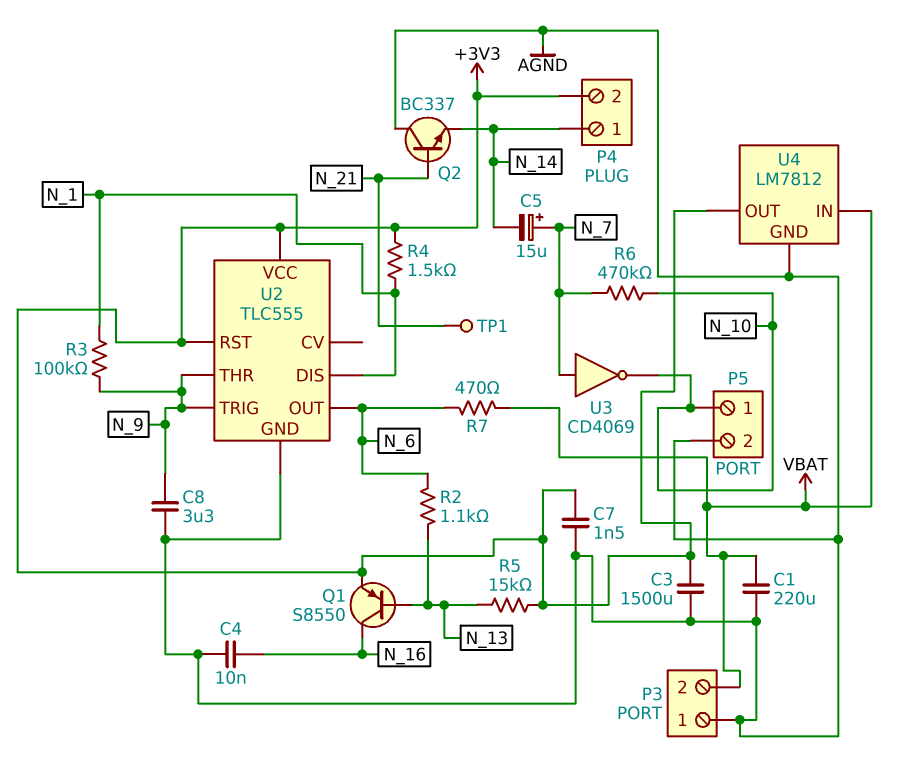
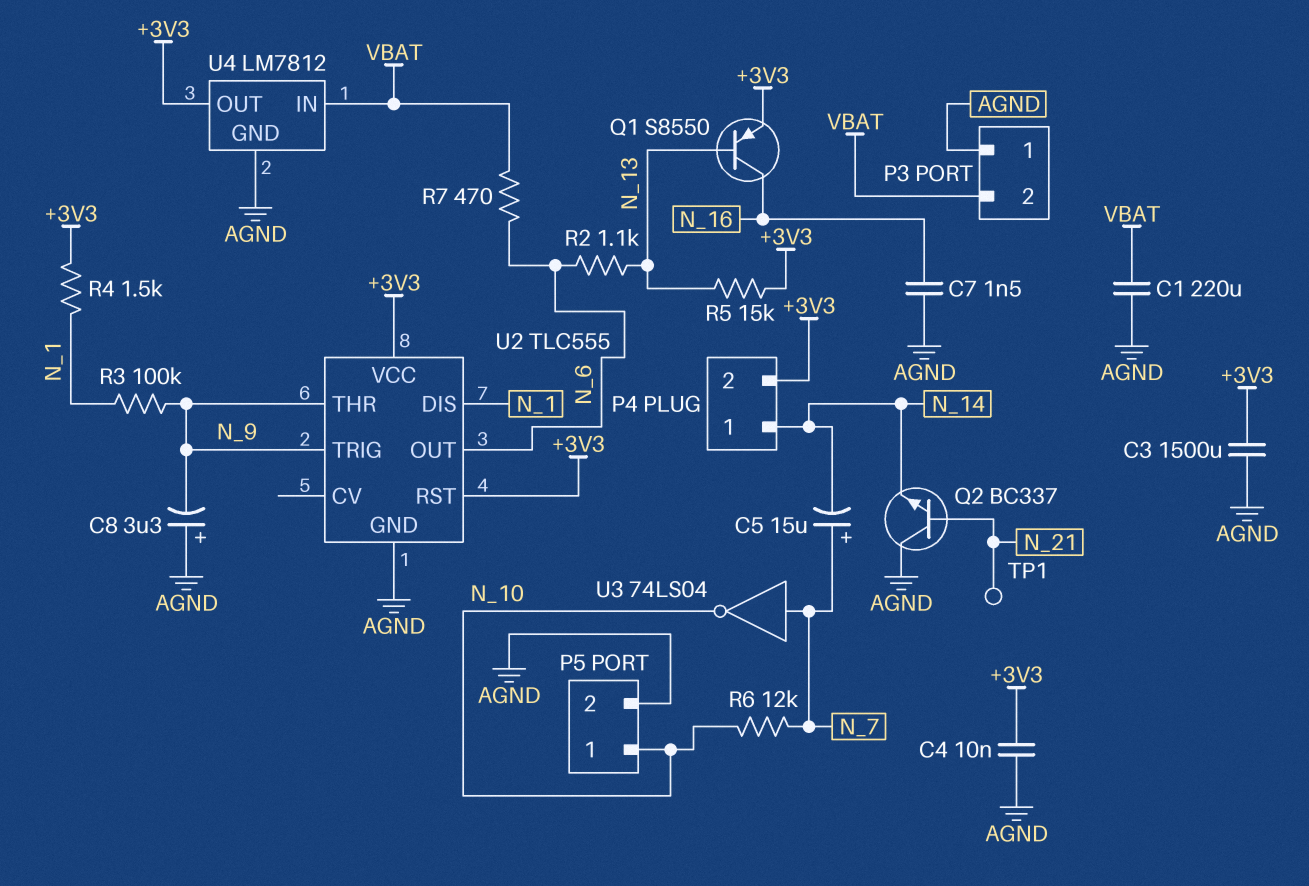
C4: 10nF (AGND, N_16) -> 10nF (+3V3, AGND)
C7: 1.5nF (+3V3, AGND) -> 1.5nF (AGND, N_16)
C8: 3.3uF (AGND, N_9) -> 3.3uF (plus AGND, minus N_9)
R6: 470k (N_7, N_10) -> 12k (N_7, N_10)
U3: NOT CD4069 (in N_7, out N_10) -> NOT 74LS04 (in N_7, out N_10)

